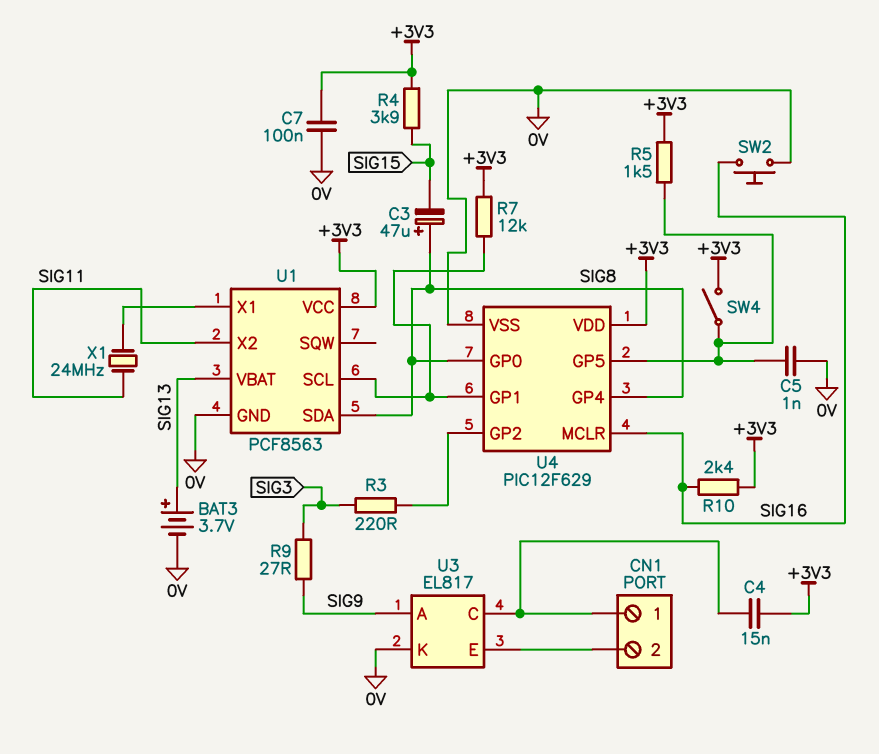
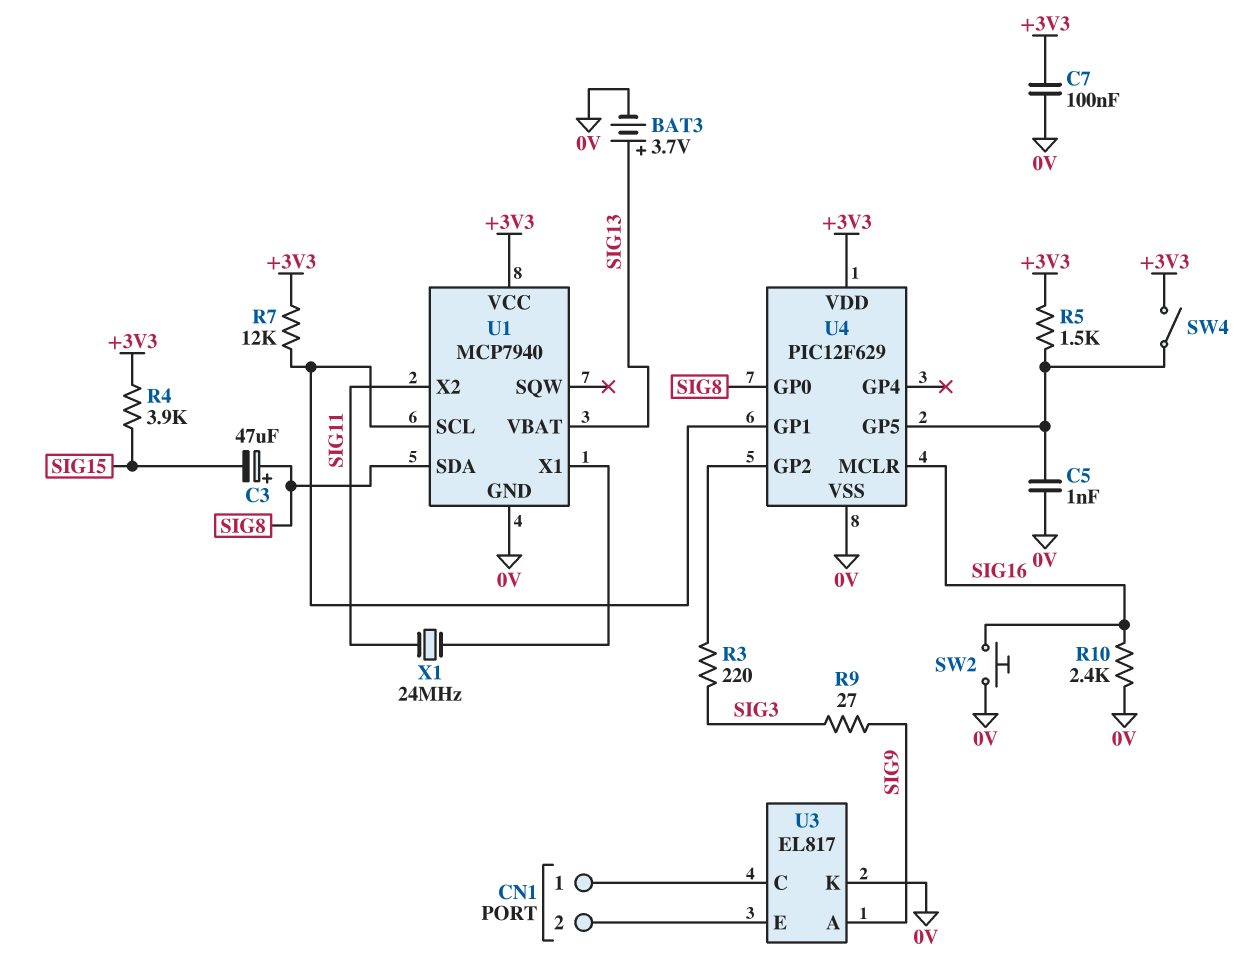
C4: 15nF (+3V3, CN1/1) -> none
R10: 2.4k (+3V3, SIG16) -> 2.4k (0V, SIG16)
U1: PCF8563 -> MCP7940
U4 pin GP4: SIG8 -> none

